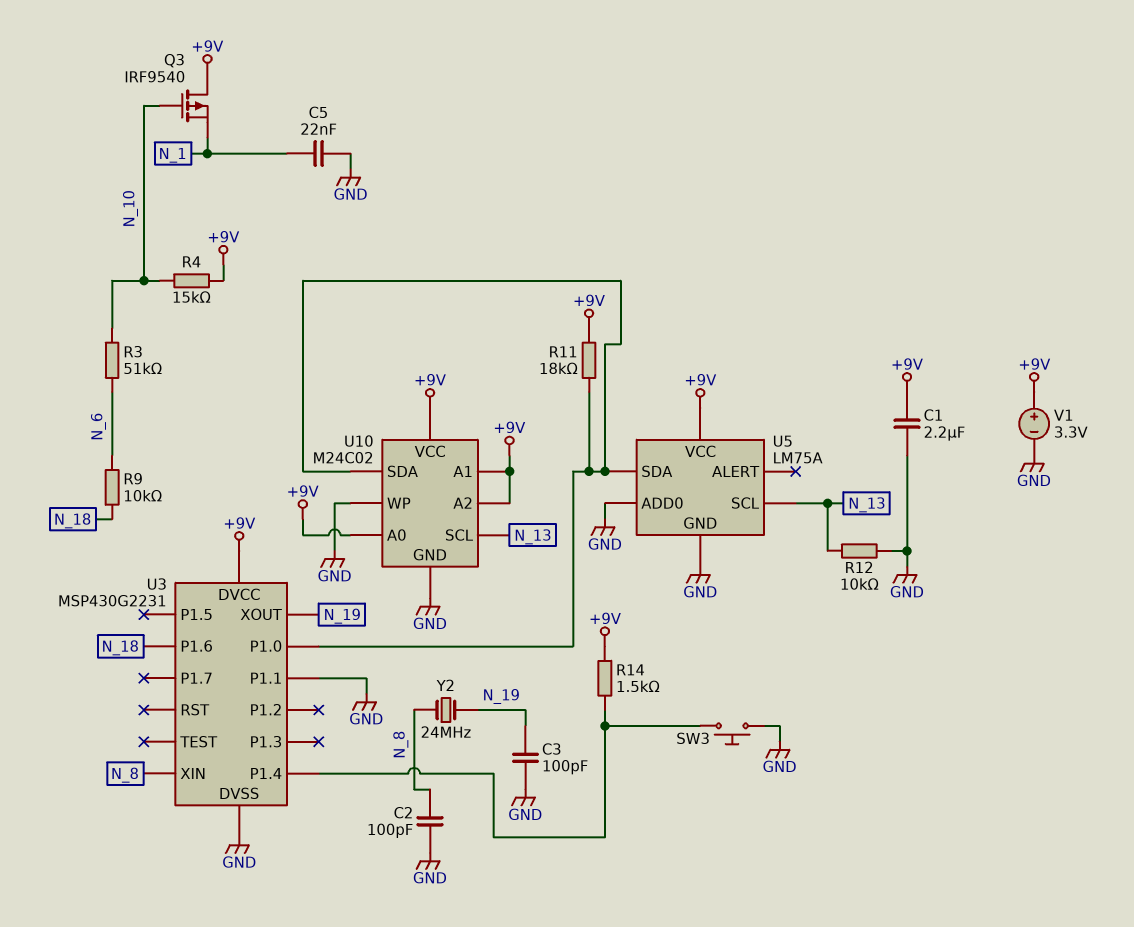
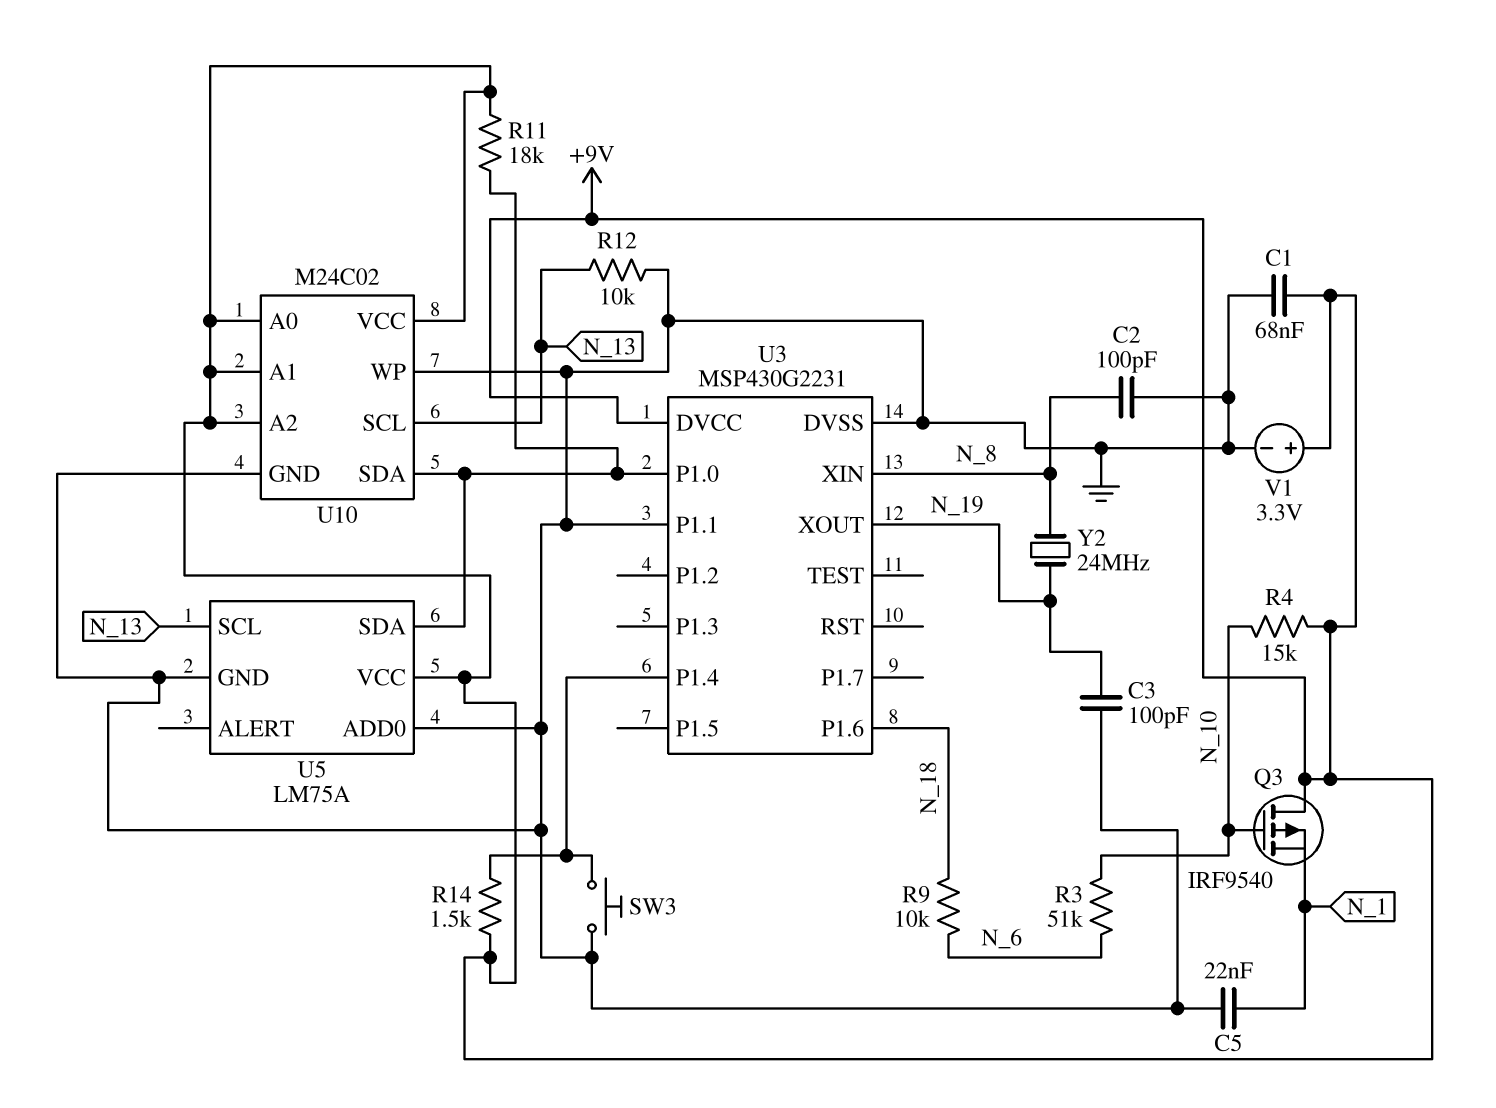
C1: 2.2uF (+9V, GND) -> 68nF (+9V, GND)

